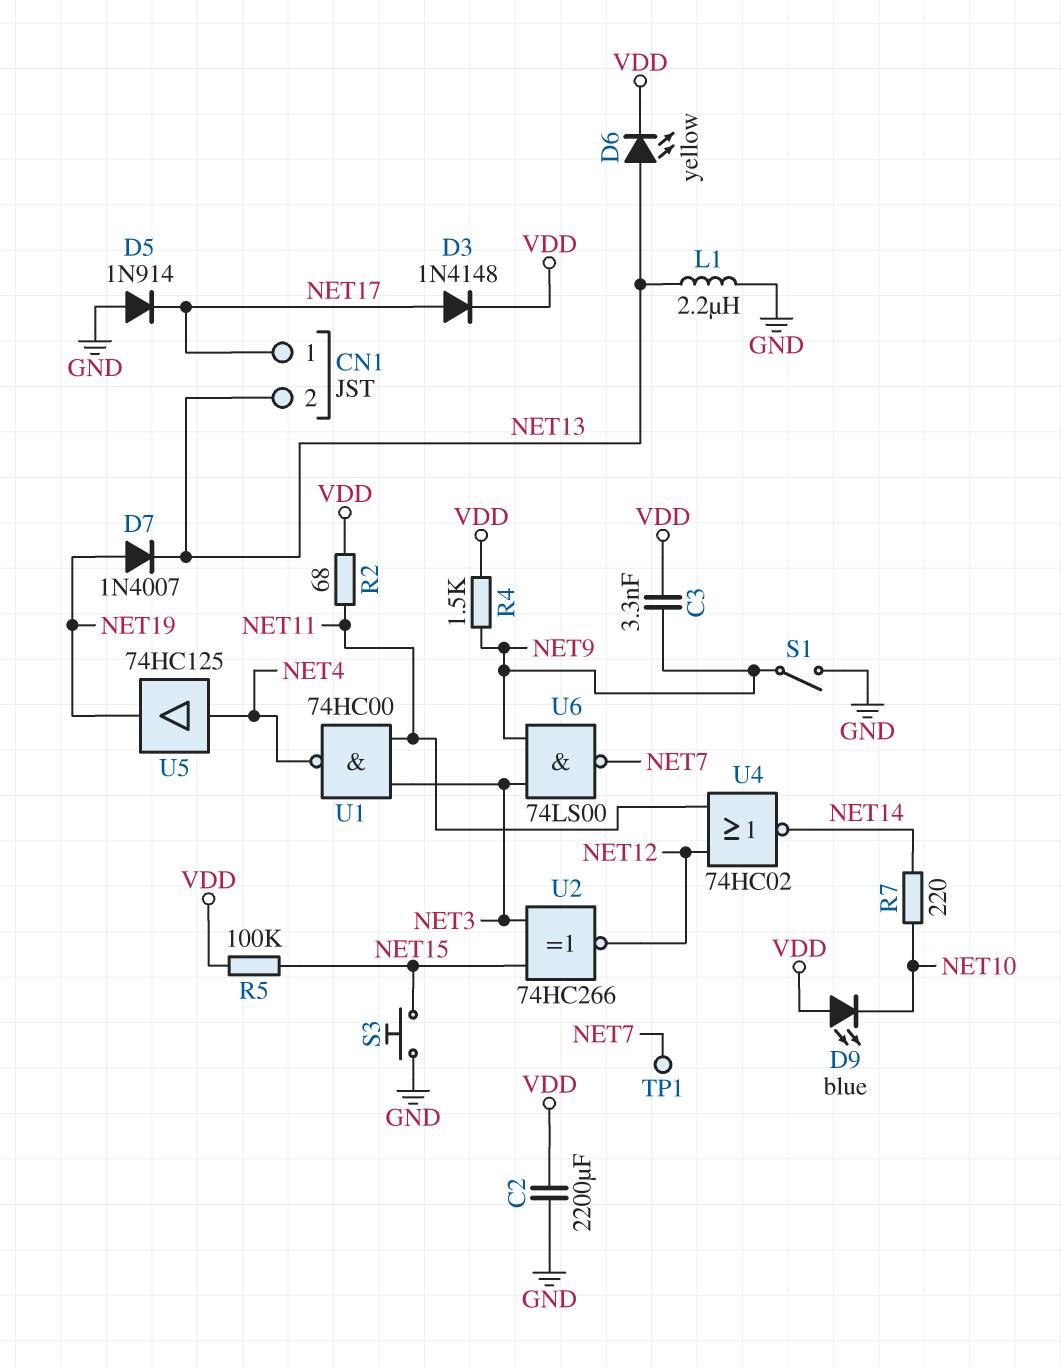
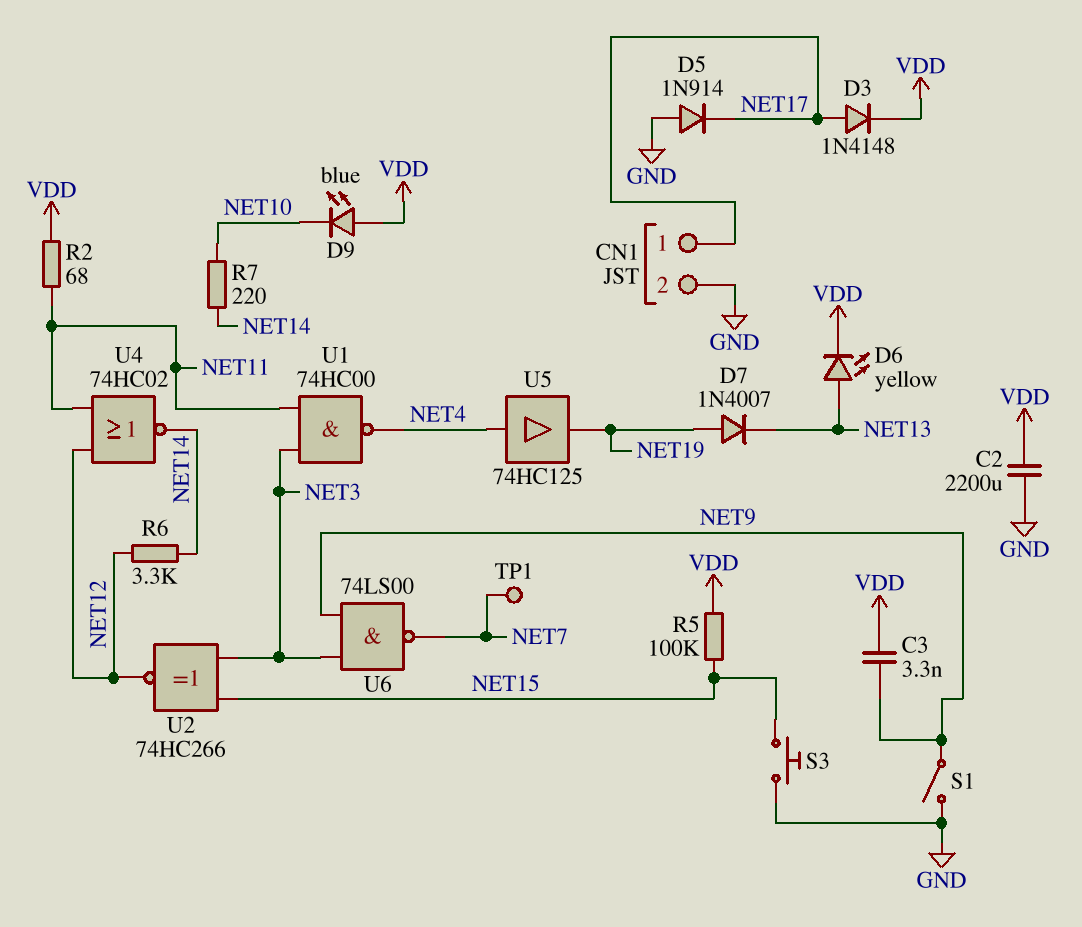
CN1 pin 2: NET13 -> GND
L1: 2.2uH (GND, NET13) -> none
R4: 1.5k (NET9, VDD) -> none
R6: none -> 3.3k (NET12, NET14)

